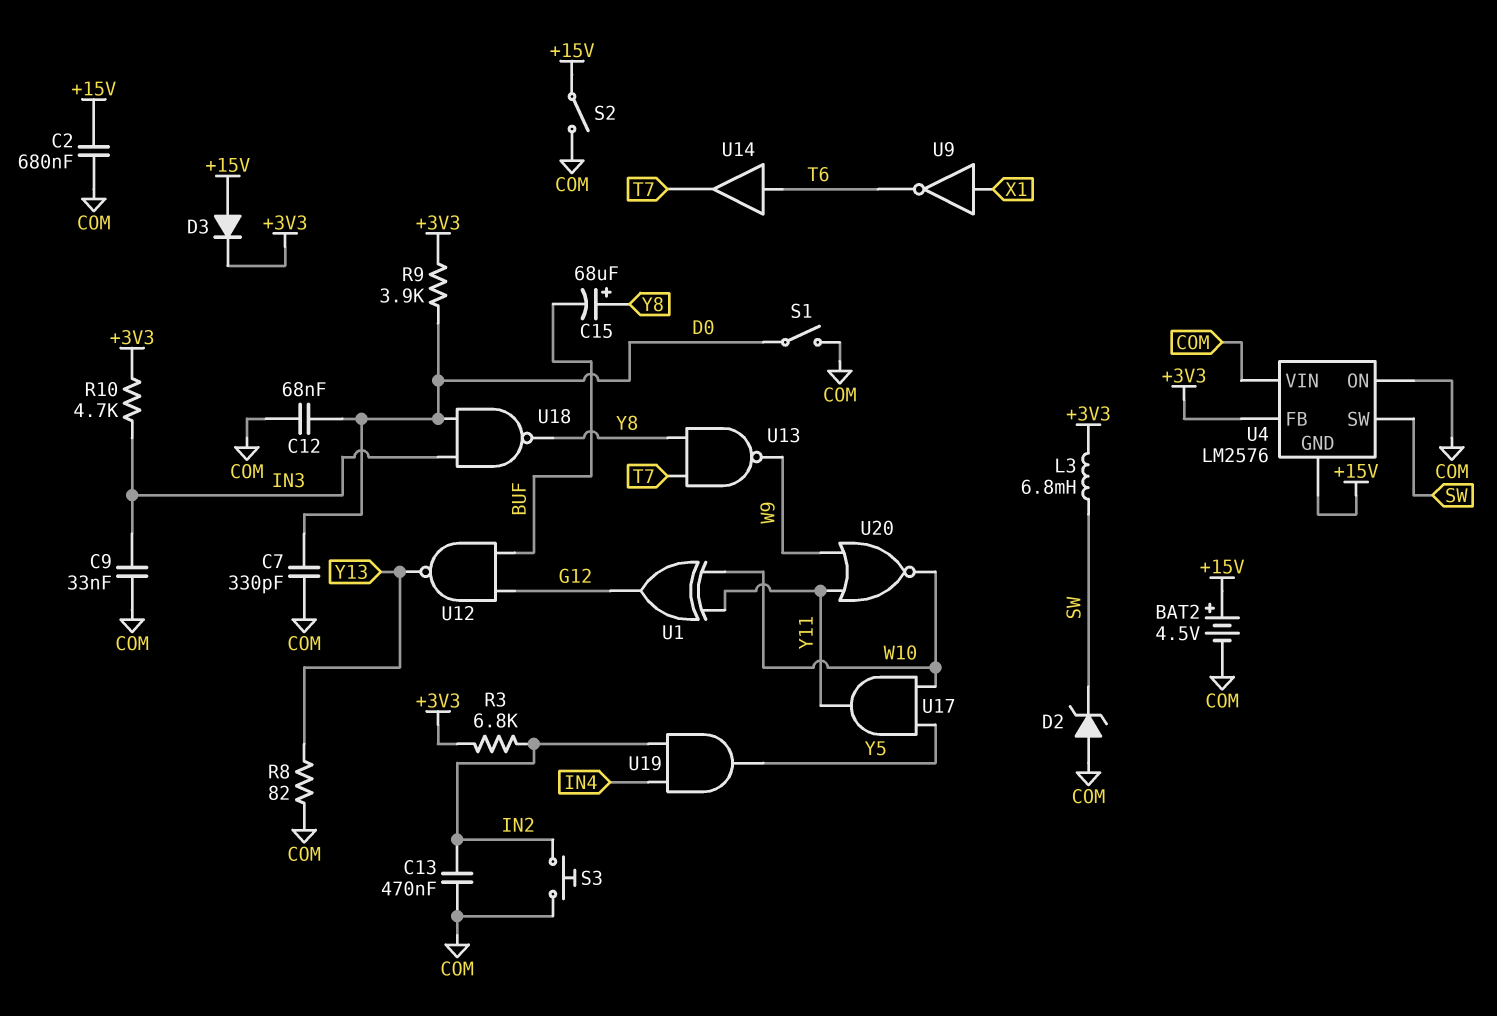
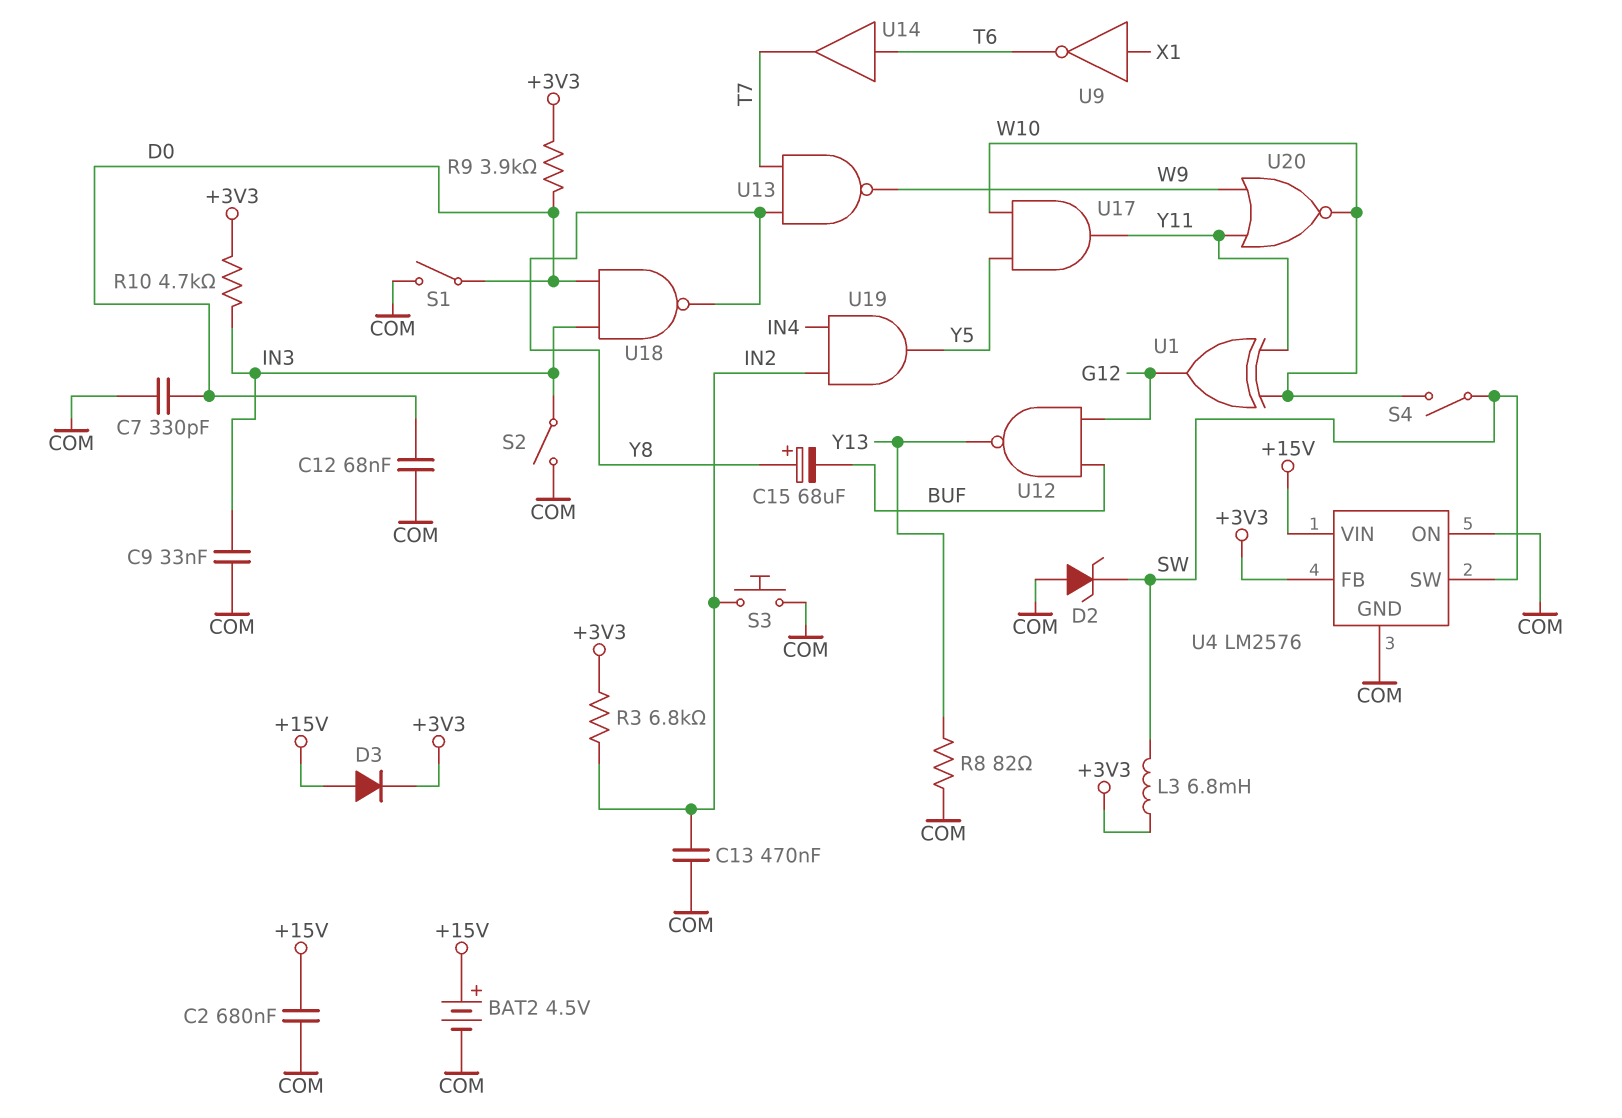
S2: switch (+15V, COM) -> switch (COM, IN3)
S4: none -> switch (SW, W10)
U4 pin GND: +15V -> COM
U4 pin VIN: COM -> +15V

